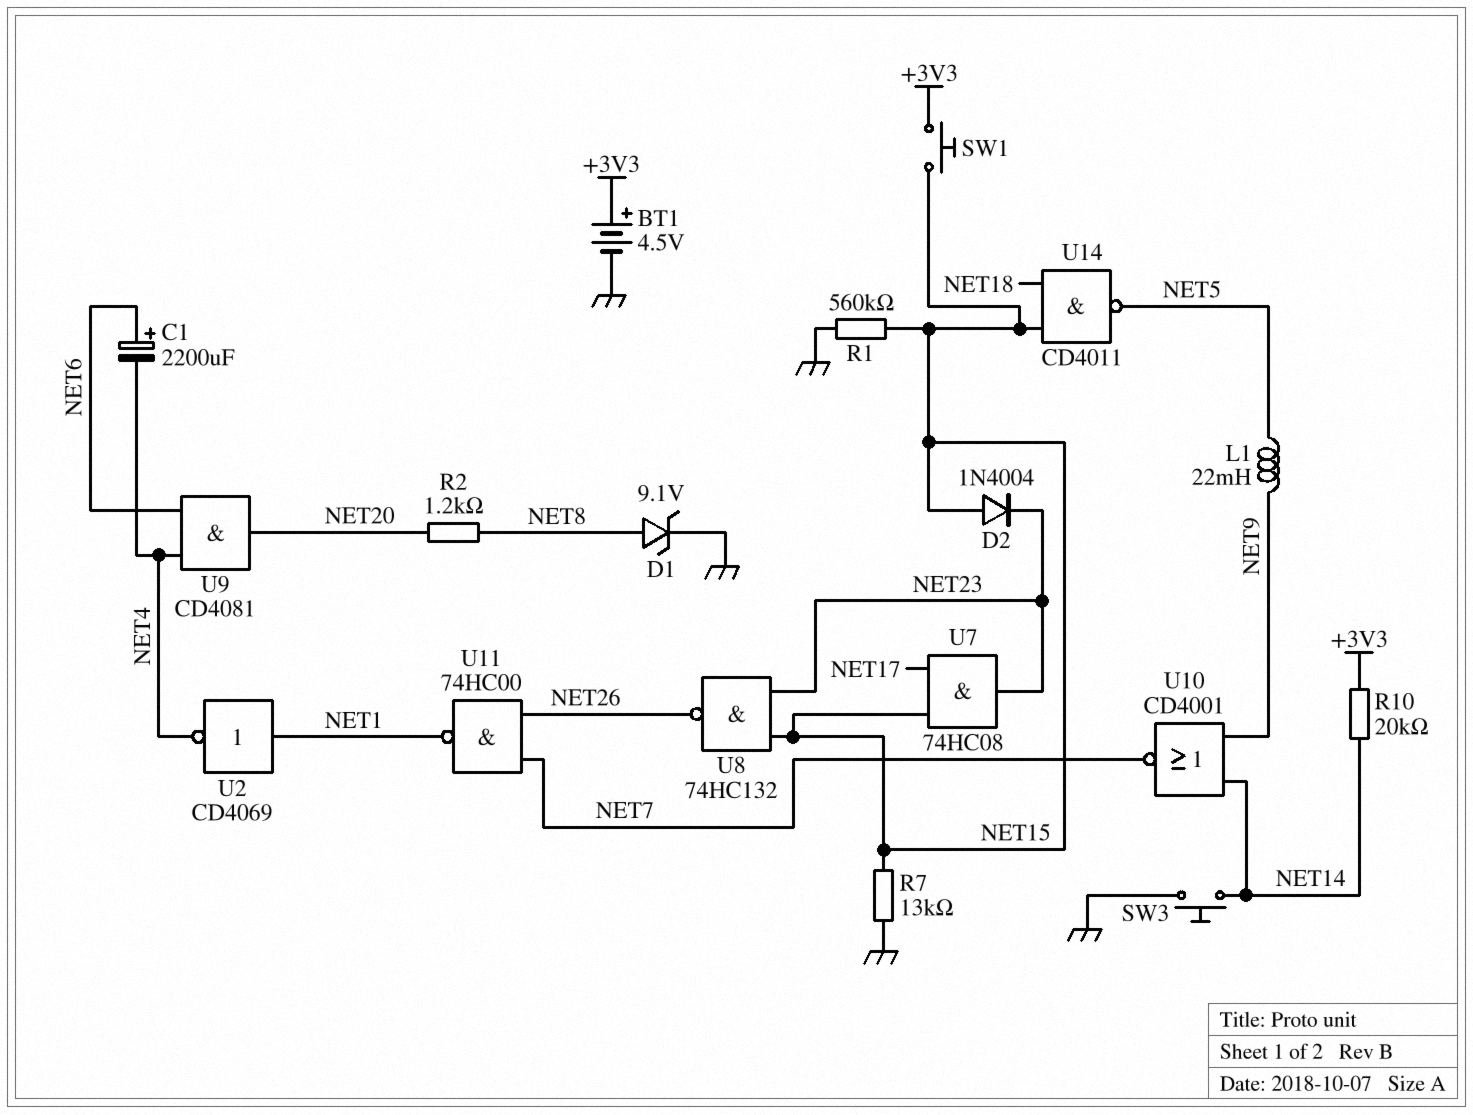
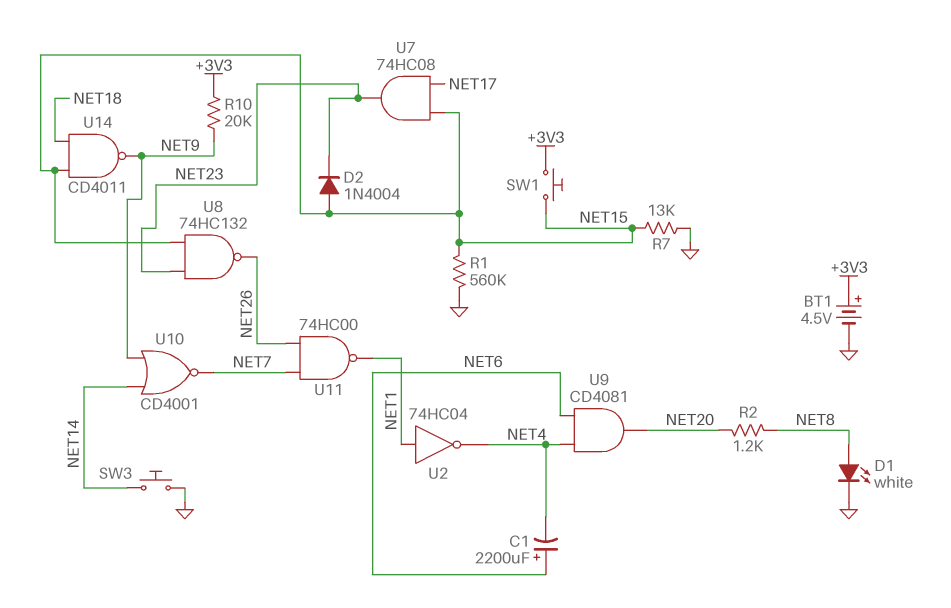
D1: zener 9.1V (A NET8, K GND) -> LED white (A NET8, K GND)
L1: 22mH (NET5, NET9) -> none
R10: 20k (+3V3, NET14) -> 20k (+3V3, NET9)
U2: NOT CD4069 (in NET1, out NET4) -> NOT 74HC04 (in NET1, out NET4)
U14: NAND CD4011 (in NET15, in NET18, out NET5) -> NAND CD4011 (in NET15, in NET18, out NET9)

